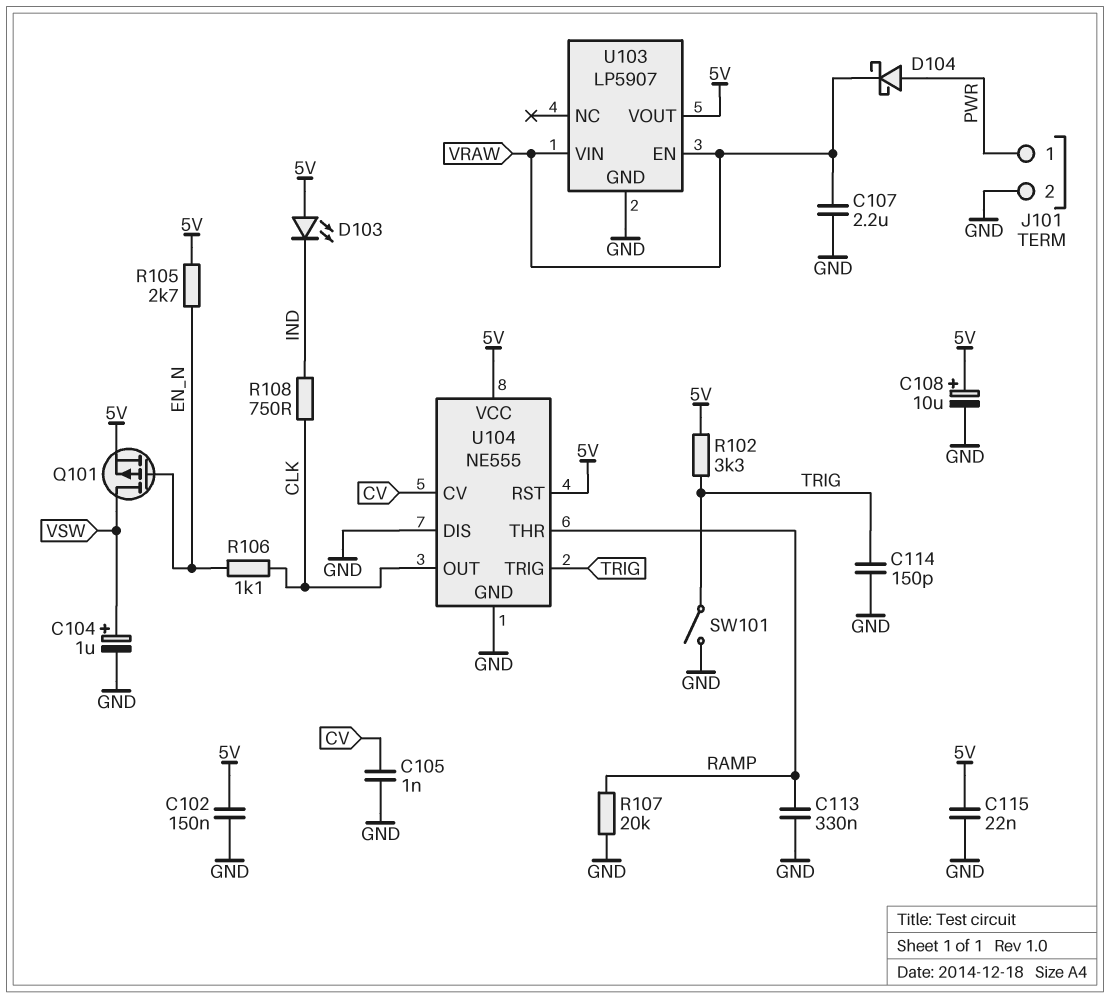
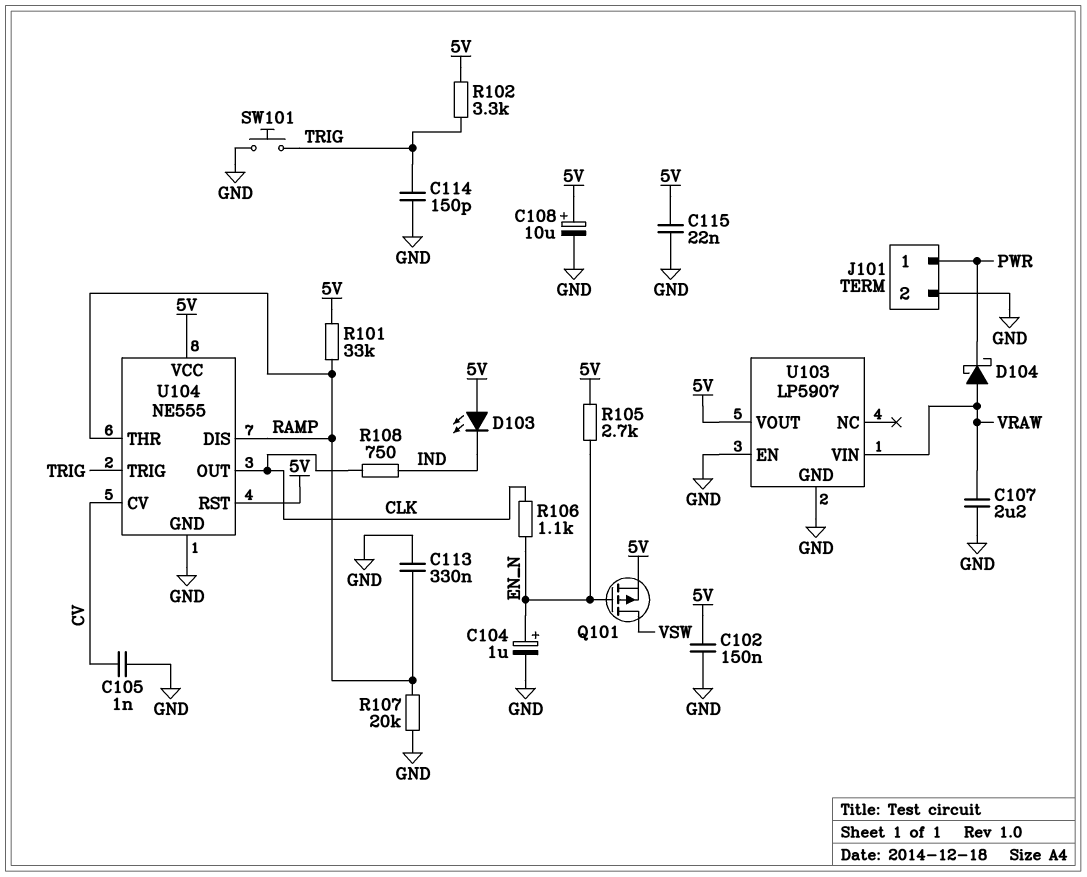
C104: 1uF (plus VSW, minus GND) -> 1uF (plus EN_N, minus GND)
D104: schottky (A PWR, K VRAW) -> schottky (A VRAW, K PWR)
R101: none -> 33k (5V, RAMP)
SW101: switch (GND, TRIG) -> button (GND, TRIG)
U103 pin EN: VRAW -> GND
U104 pin DIS: GND -> RAMP

